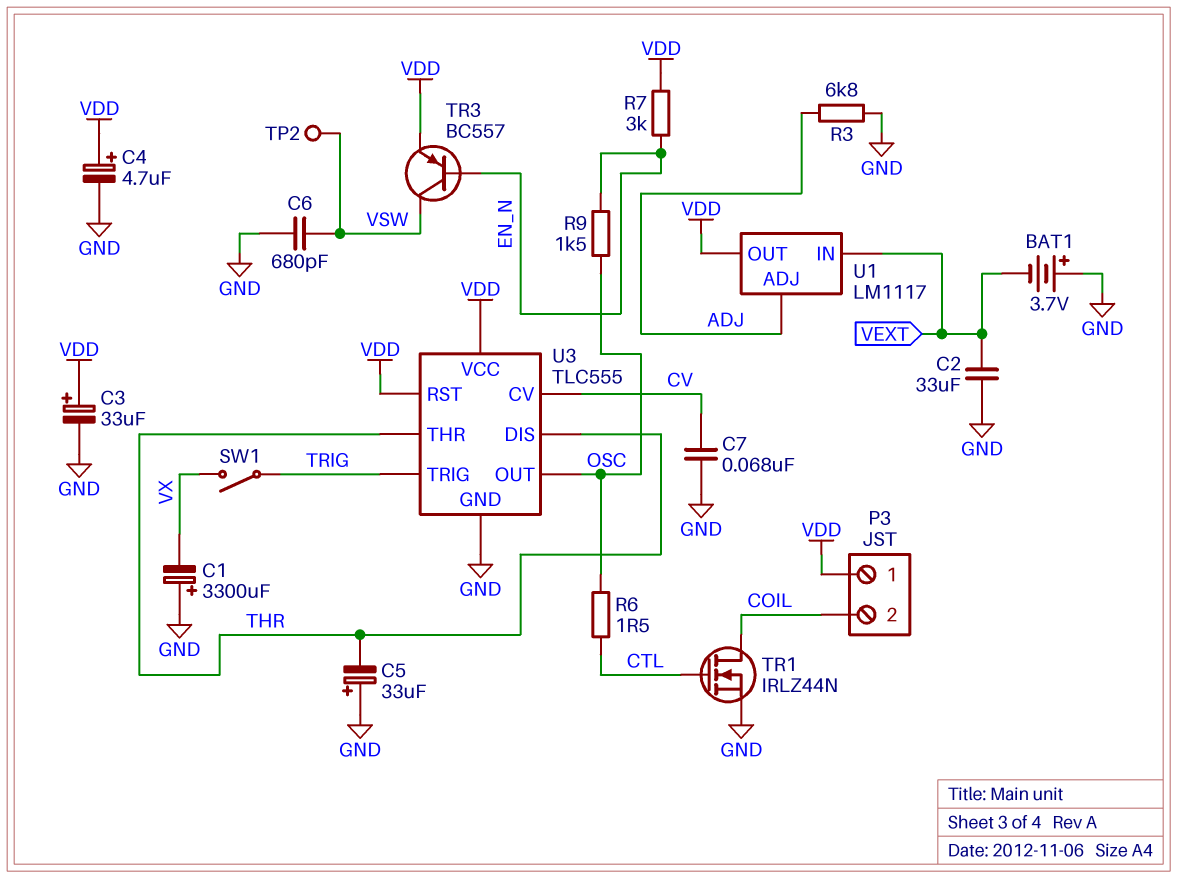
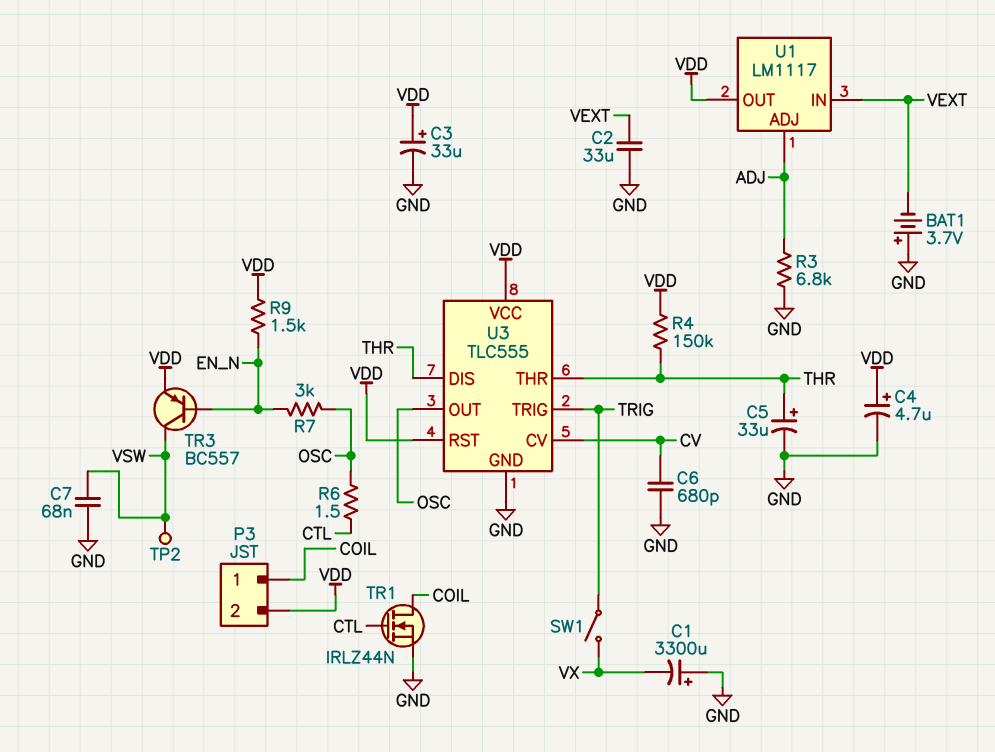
C5: 33uF (plus GND, minus THR) -> 33uF (plus THR, minus GND)
C6: 680pF (GND, VSW) -> 680pF (CV, GND)
C7: 68nF (CV, GND) -> 68nF (GND, VSW)
P3 pin 1: VDD -> COIL
P3 pin 2: COIL -> VDD
R4: none -> 150k (THR, VDD)
R7: 3k (EN_N, VDD) -> 3k (EN_N, OSC)
R9: 1.5k (EN_N, OSC) -> 1.5k (EN_N, VDD)

